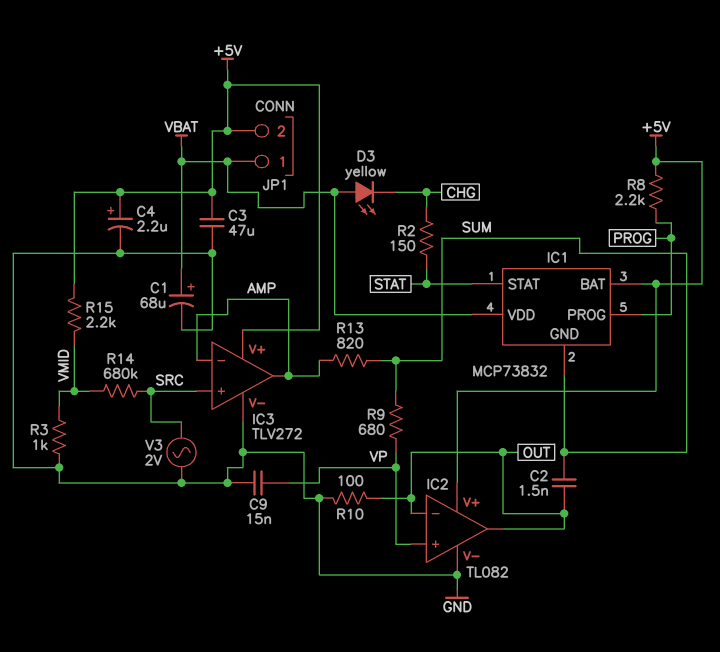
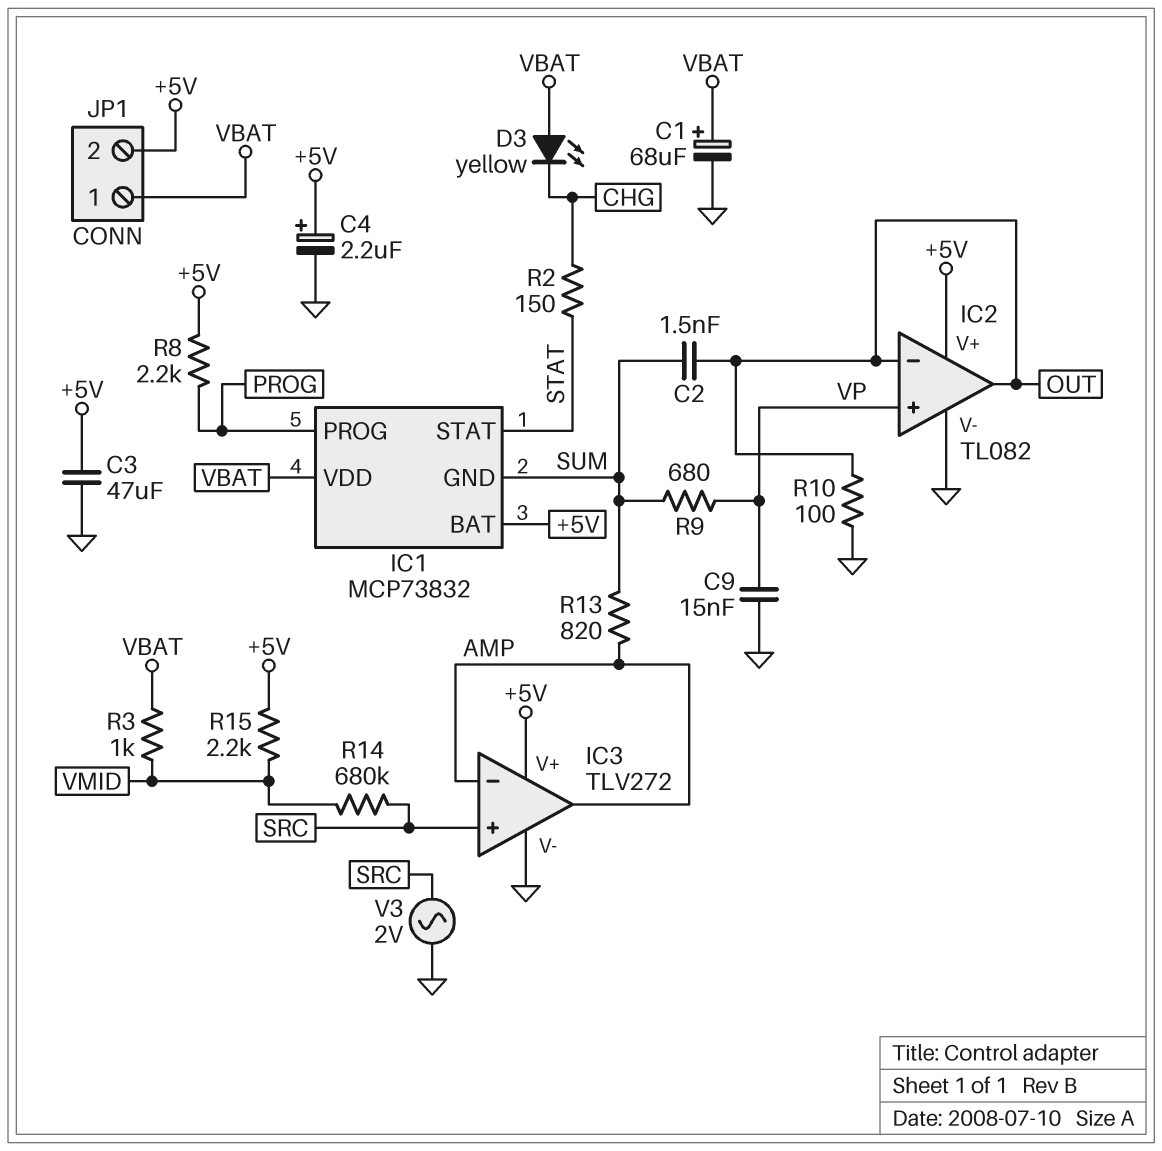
R3: 1k (GND, VMID) -> 1k (VBAT, VMID)

